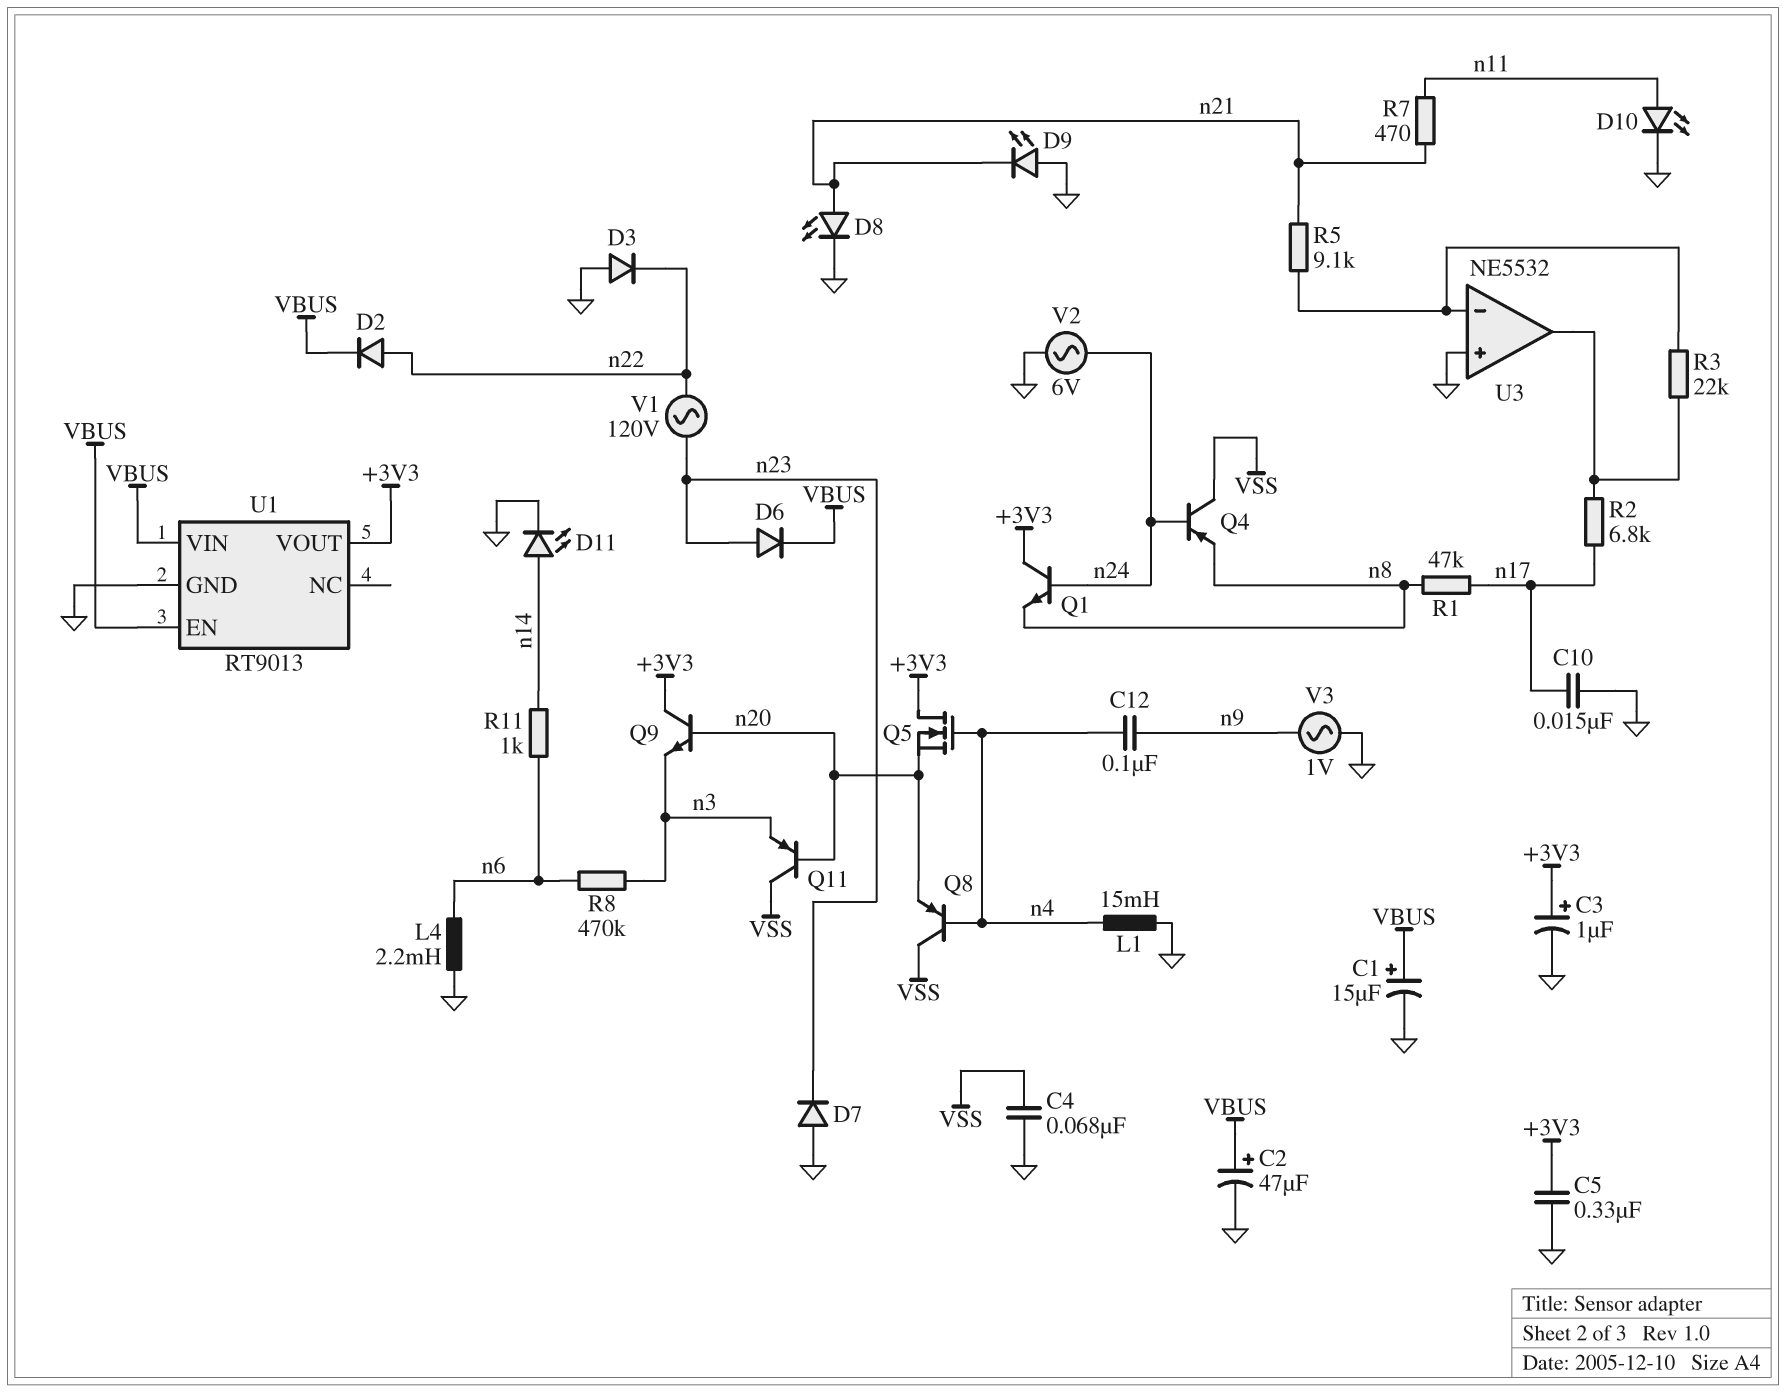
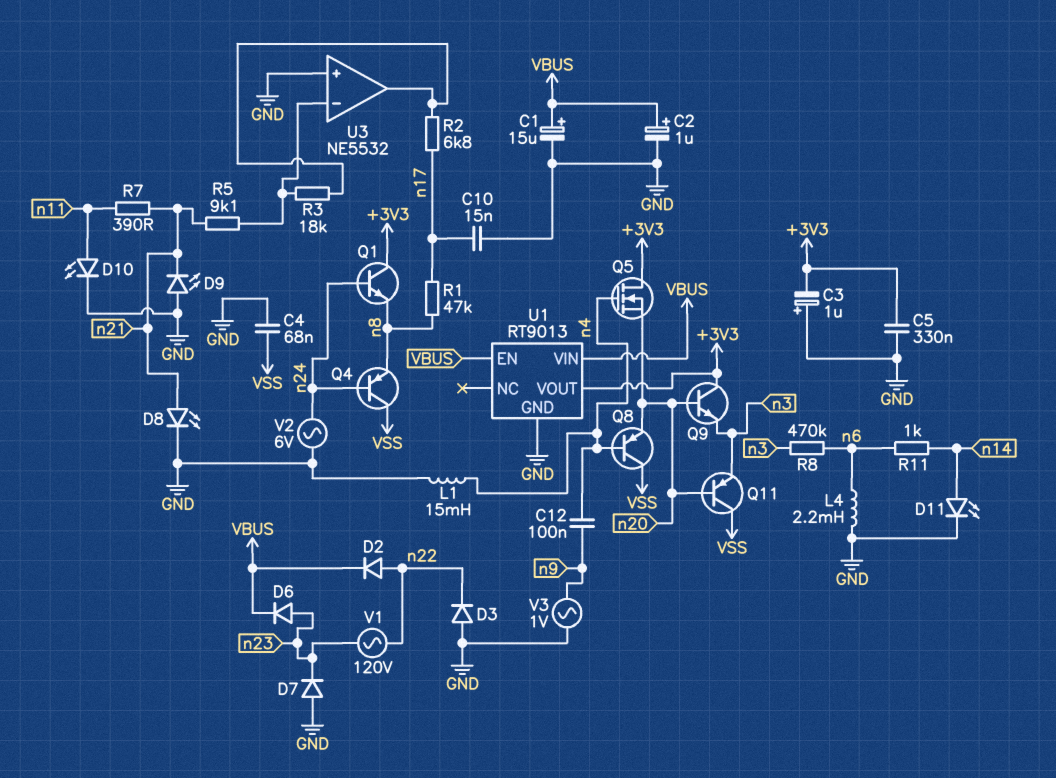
C2: 47uF (plus VBUS, minus GND) -> 1uF (plus VBUS, minus GND)
C3: 1uF (plus +3V3, minus GND) -> 1uF (plus GND, minus +3V3)
R3: 22k (U3/in-, U3/out) -> 18k (U3/in-, U3/out)
R7: 470 (n11, n21) -> 390 (n11, n21)

